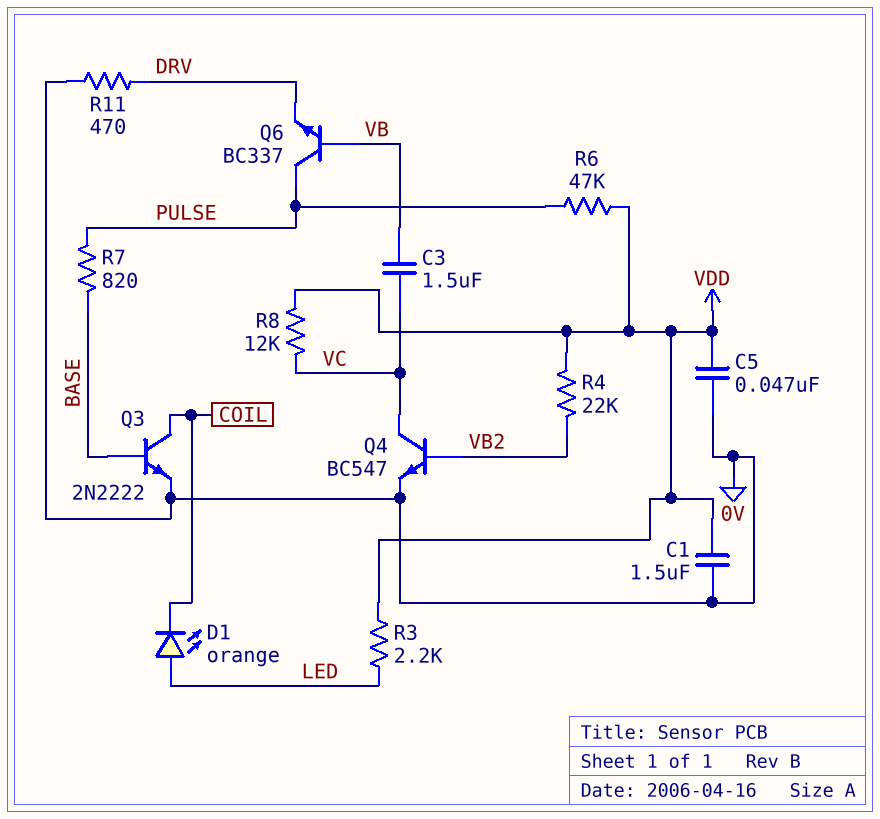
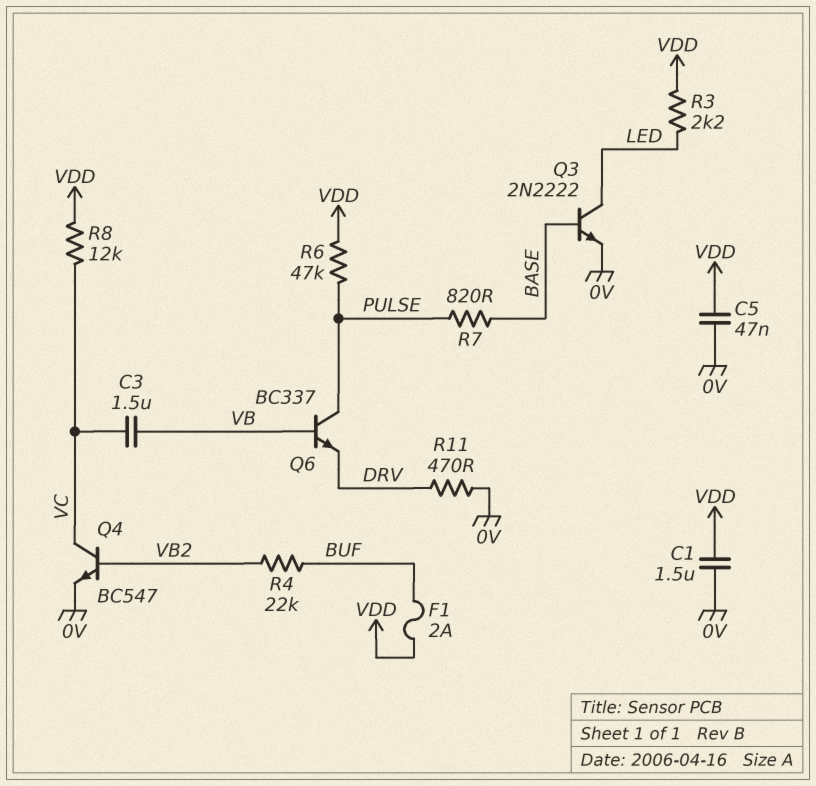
D1: LED orange (A LED, K COIL) -> none
F1: none -> 2A (BUF, VDD)
Q3: NPN 2N2222 (B BASE, C COIL, E 0V) -> NPN 2N2222 (B BASE, C LED, E 0V)
R4: 22k (VB2, VDD) -> 22k (BUF, VB2)

